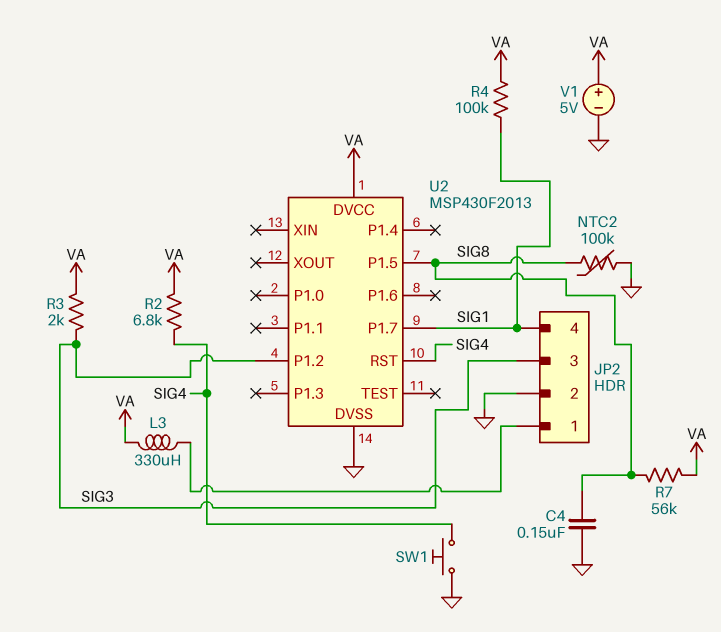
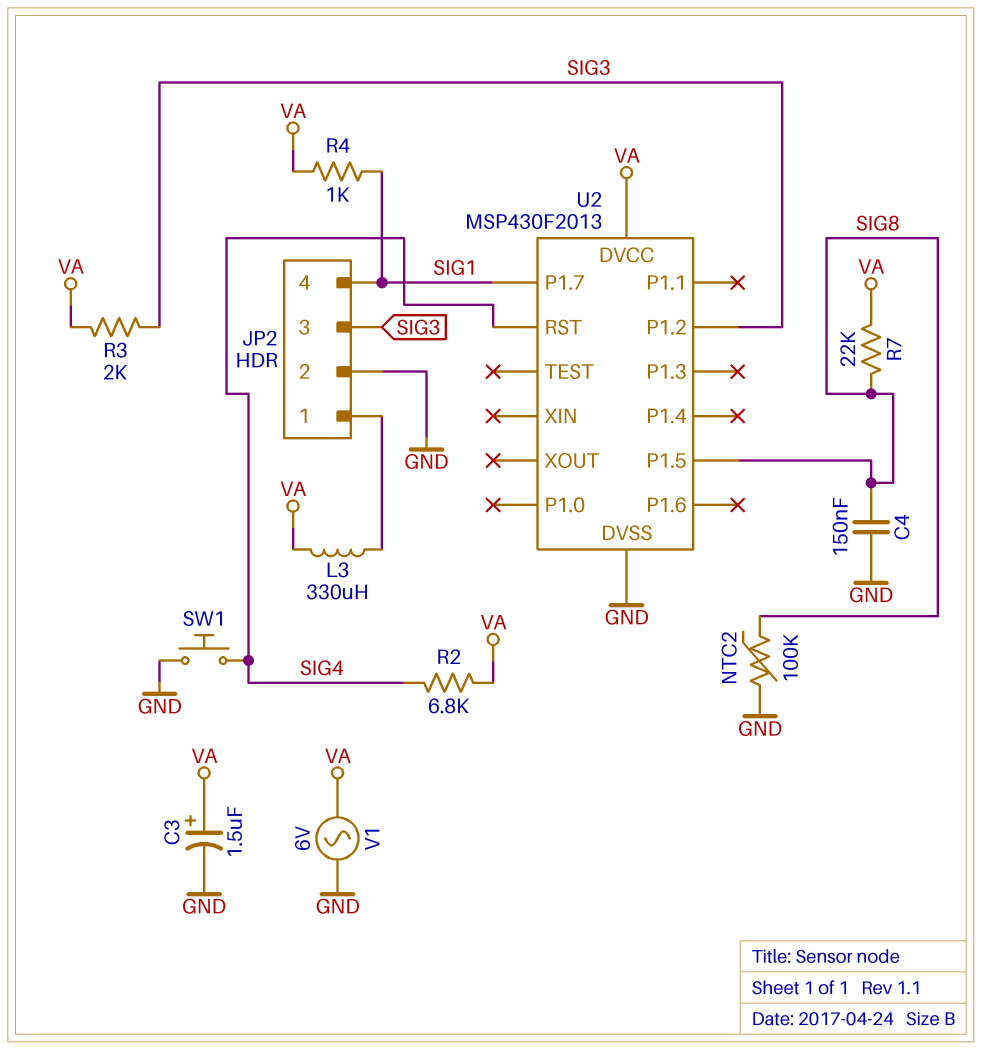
C3: none -> 1.5uF (plus VA, minus GND)
R4: 100k (SIG1, VA) -> 1k (SIG1, VA)
R7: 56k (SIG8, VA) -> 22k (SIG8, VA)
V1: 5V (plus VA, minus GND) -> AC 6V (GND, VA)

